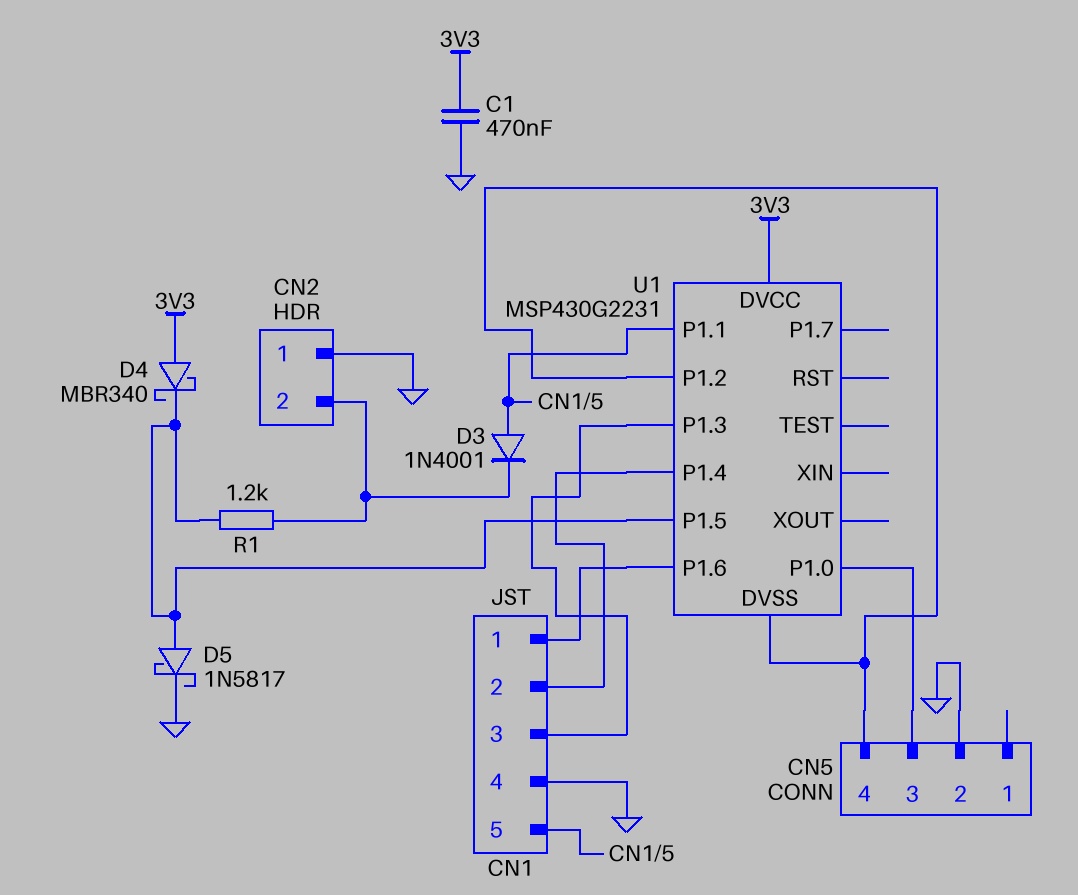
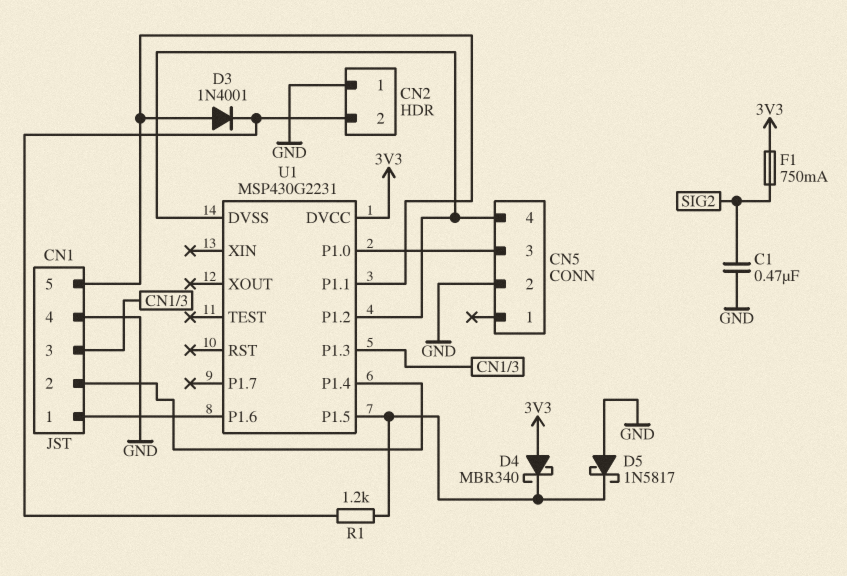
C1: 470nF (3V3, GND) -> 470nF (GND, SIG2)
D5: schottky 1N5817 (A U1/P1.5, K GND) -> schottky 1N5817 (A GND, K U1/P1.5)
F1: none -> 750mA (3V3, SIG2)

